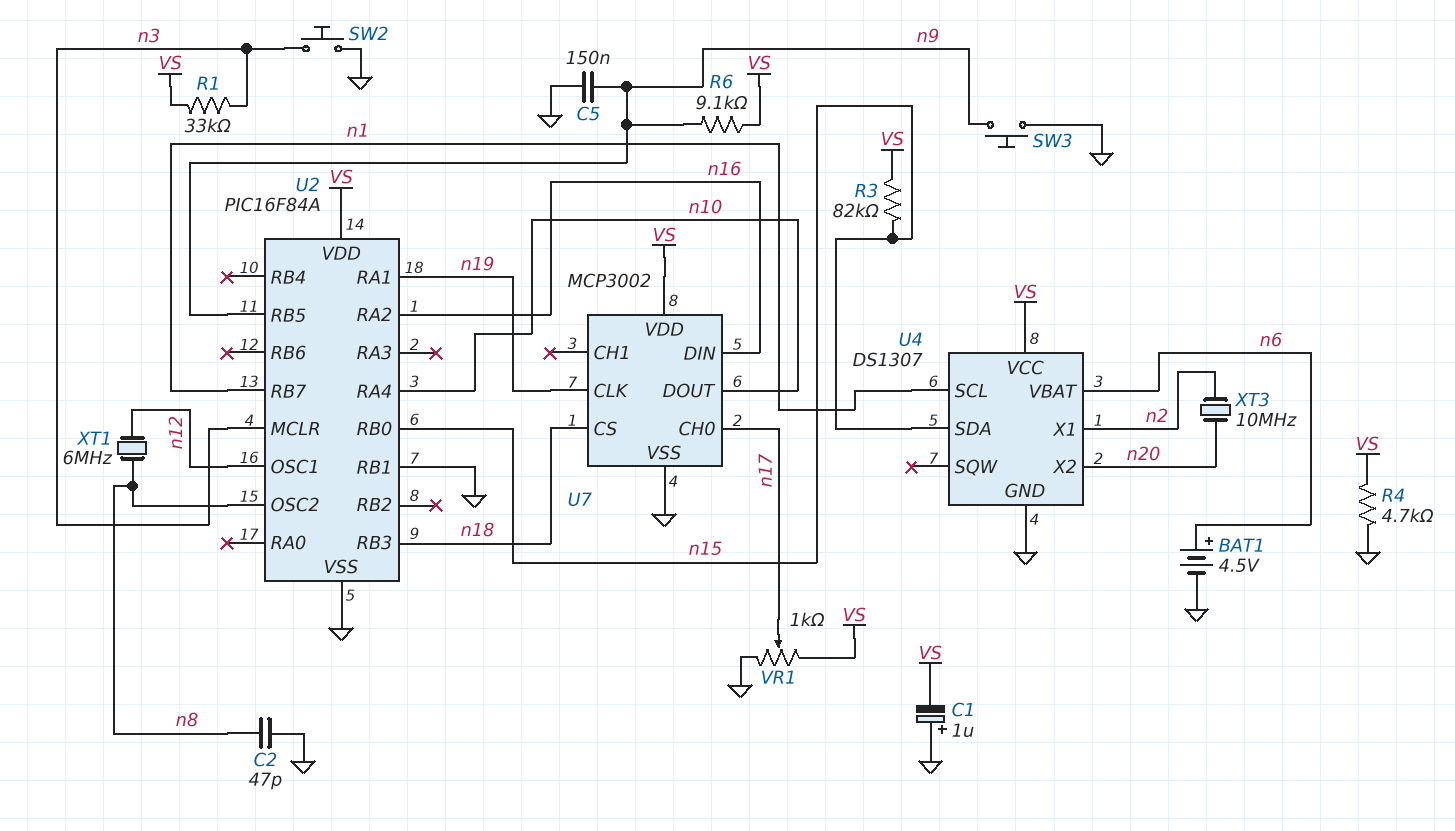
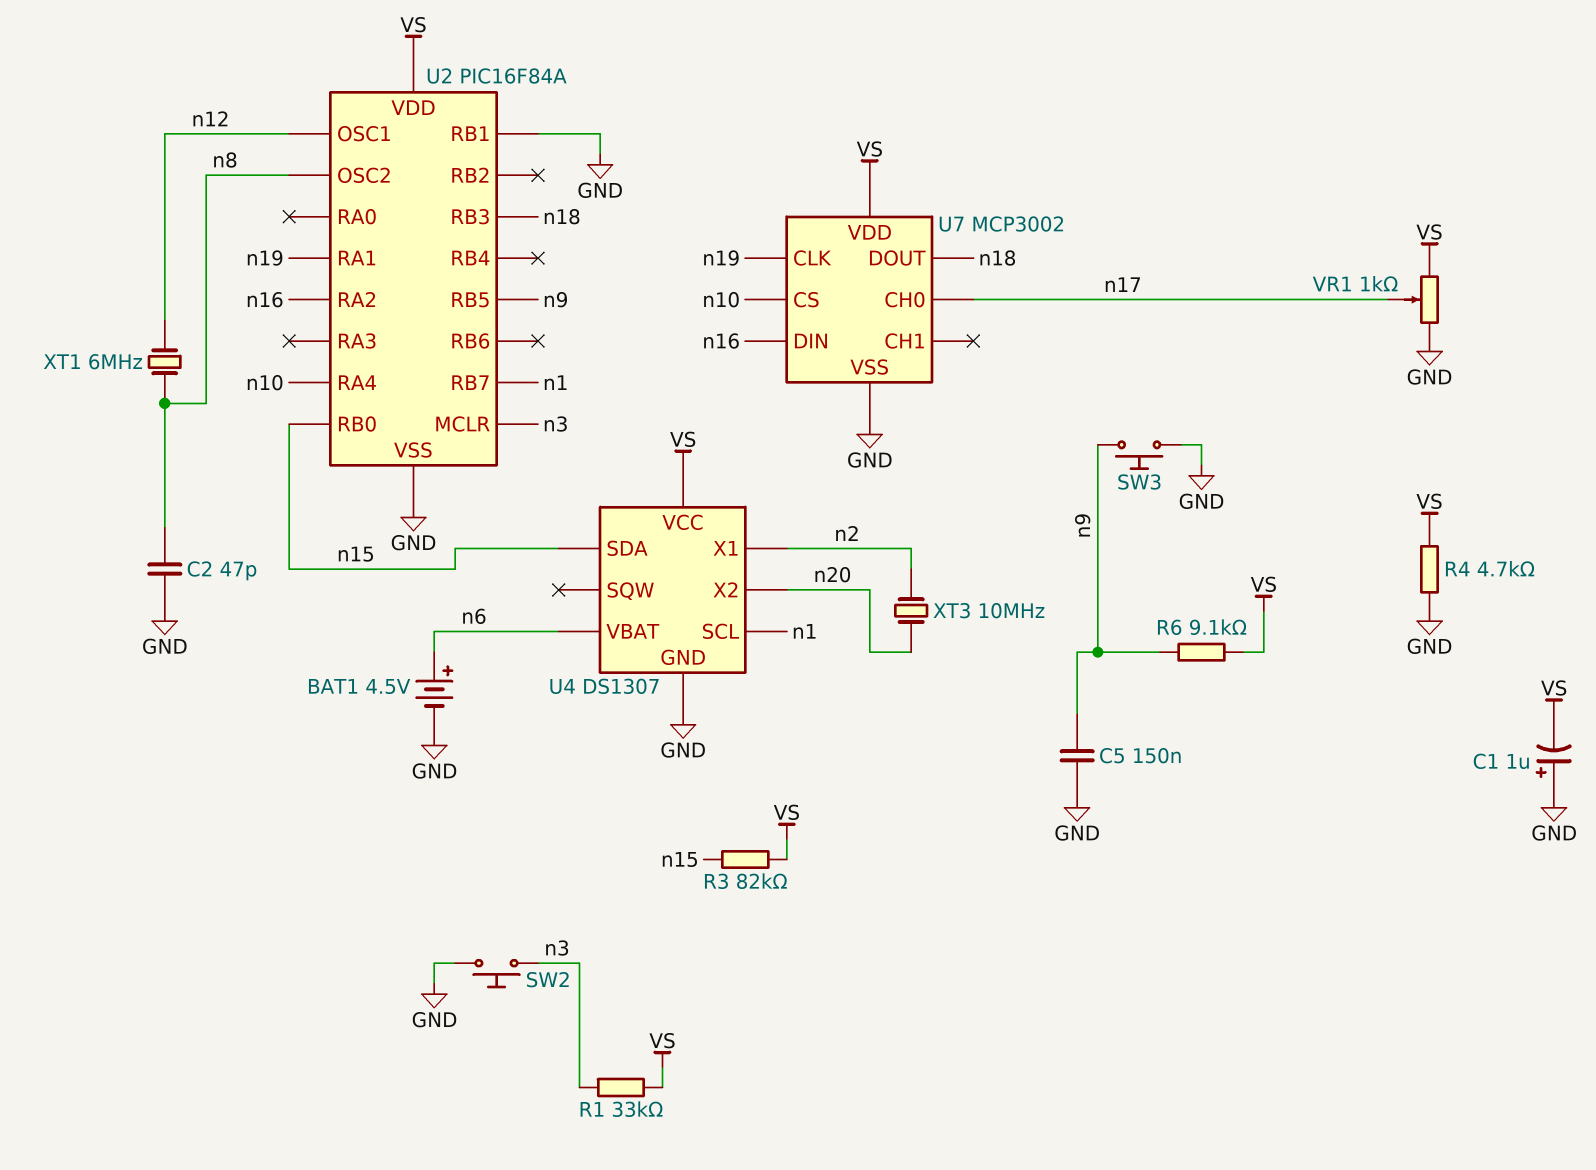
U7 pin CS: n18 -> n10
U7 pin DOUT: n10 -> n18

